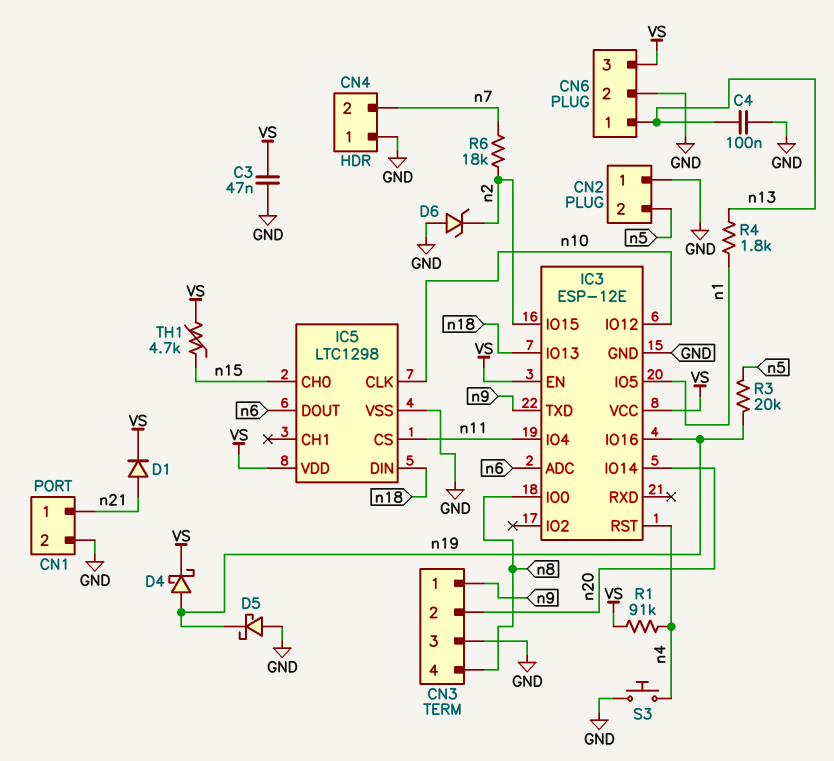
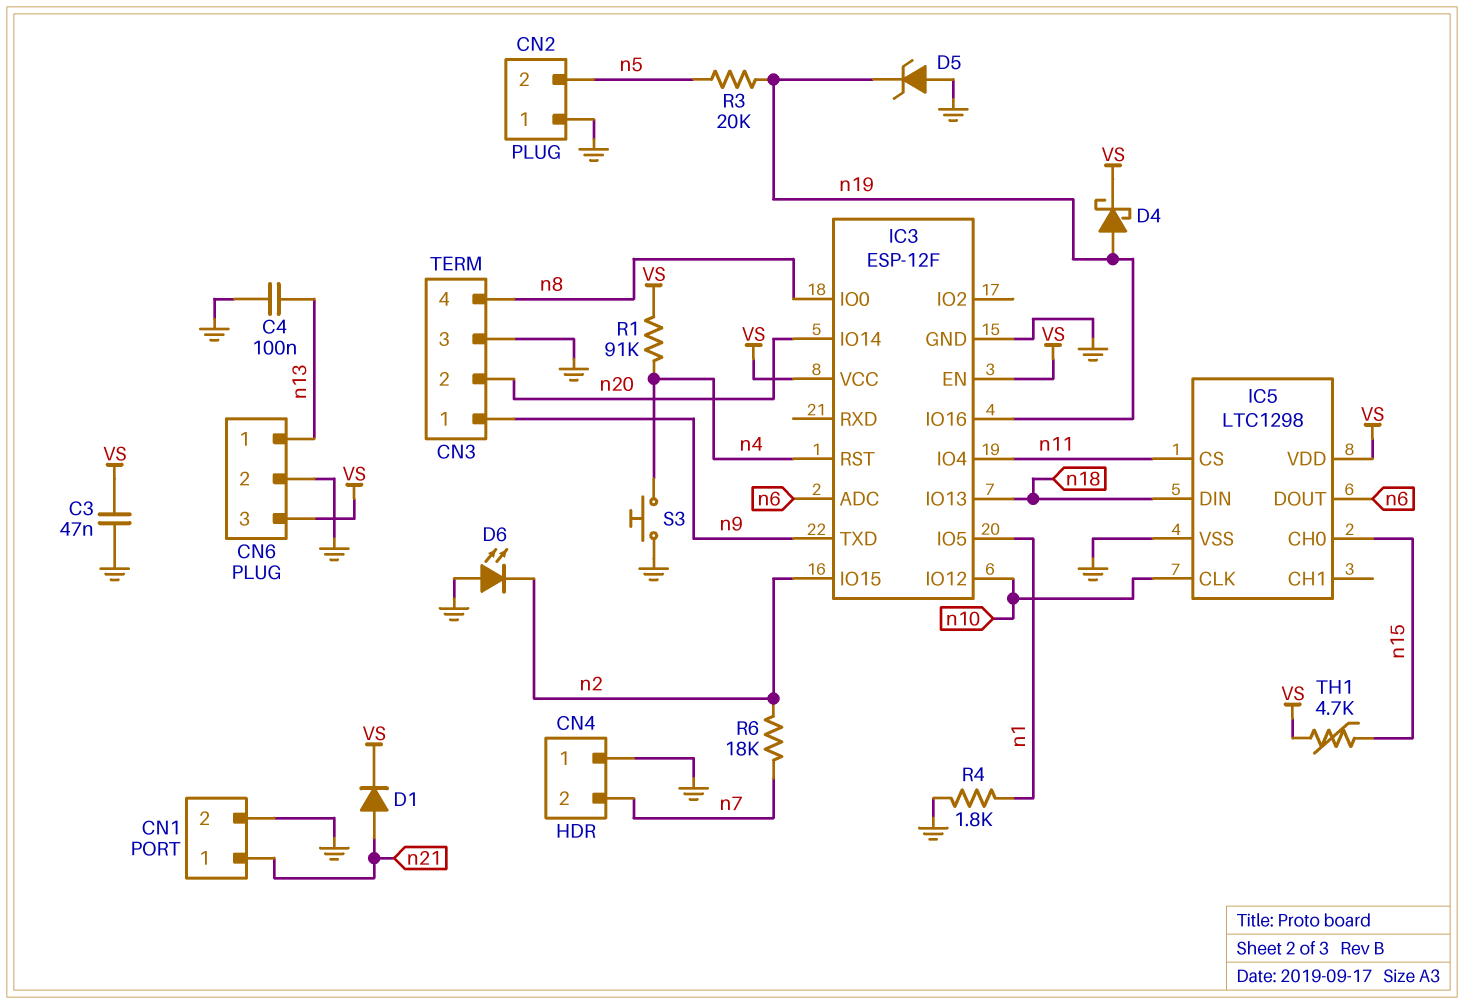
D5: schottky (A GND, K n19) -> zener (A GND, K n19)
D6: zener (A GND, K n2) -> LED (A GND, K n2)
IC3: ESP-12E -> ESP-12F
R4: 1.8k (n1, n13) -> 1.8k (GND, n1)

